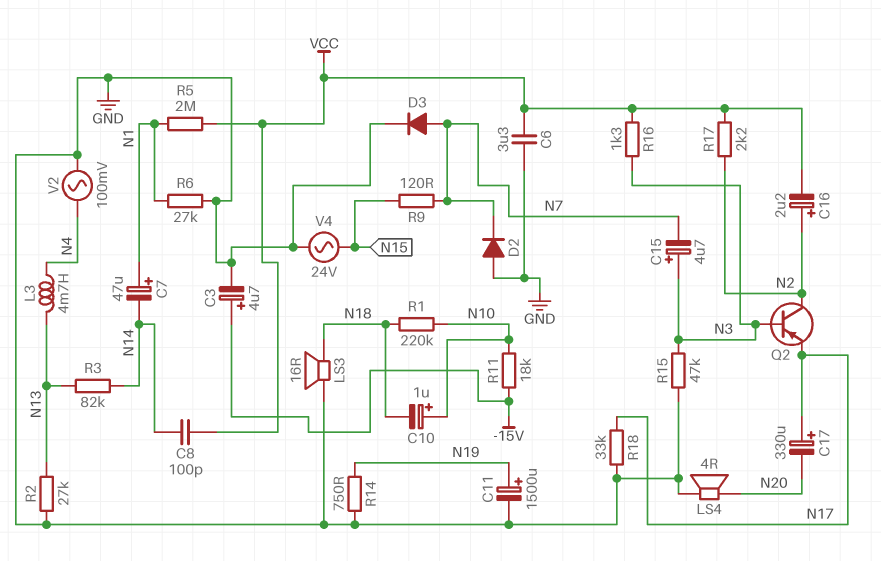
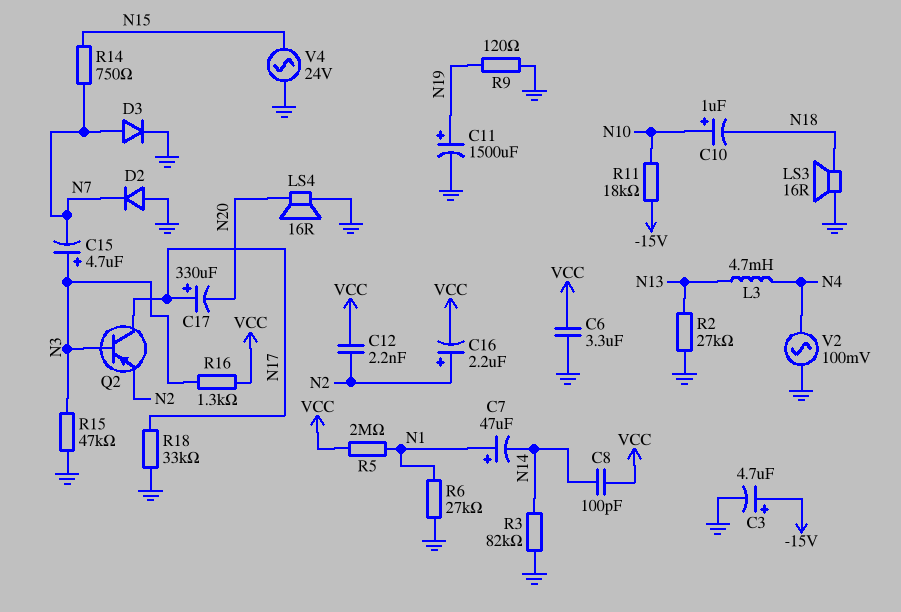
C12: none -> 2.2nF (N2, VCC)
LS4: speaker 4R (GND, N20) -> speaker 16R (GND, N20)
Q2: PNP (B N3, C N2, E N17) -> PNP (B N3, C N17, E N2)
R1: 220k (N10, N18) -> none
R3: 82k (N13, N14) -> 82k (GND, N14)
R9: 120 (N7, N15) -> 120 (GND, N19)
R14: 750 (GND, N19) -> 750 (N7, N15)
R17: 2.2k (N2, VCC) -> none

